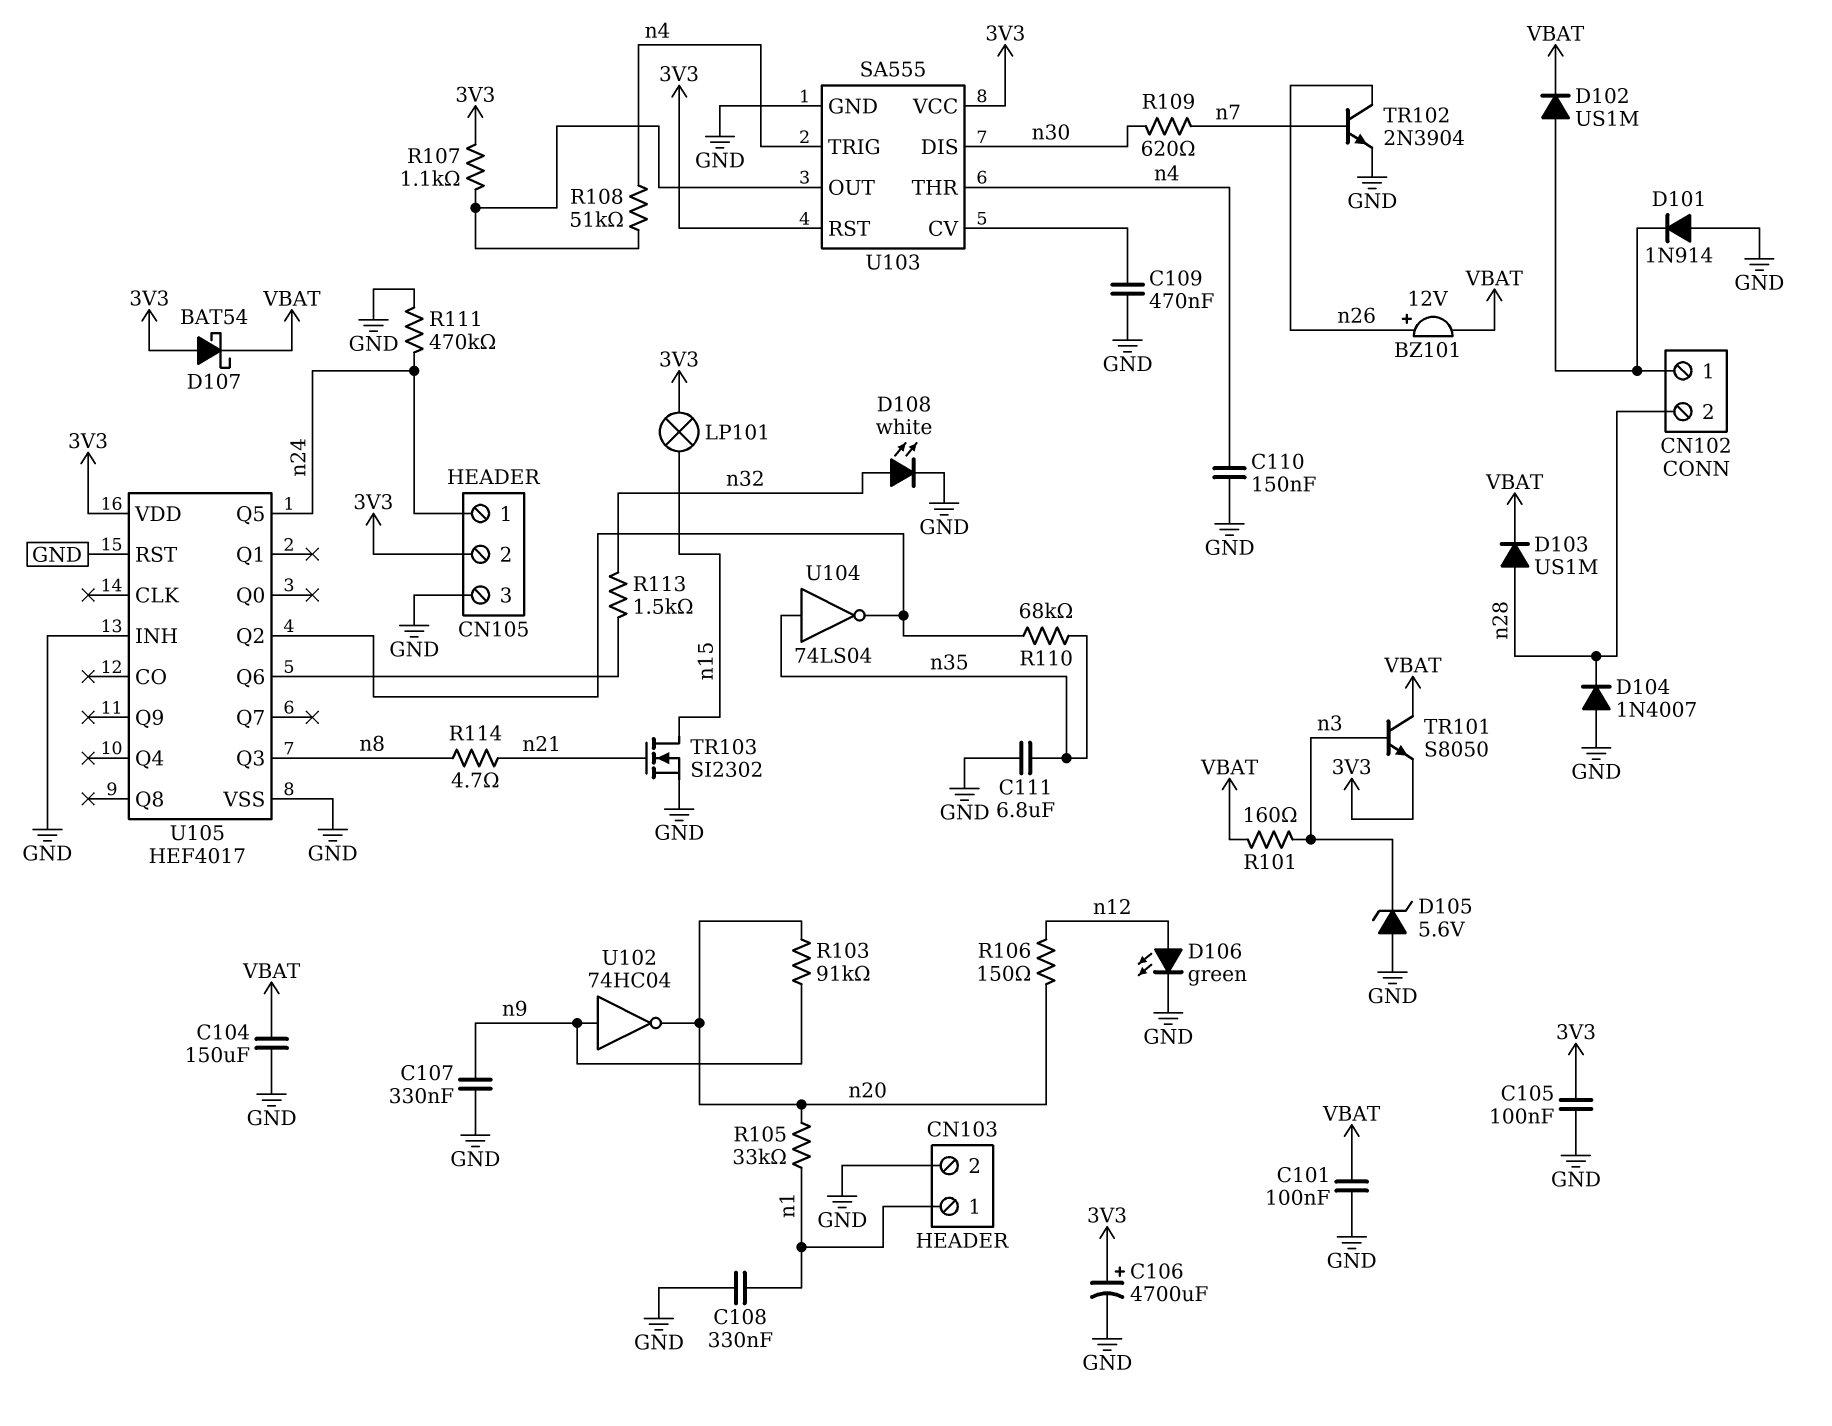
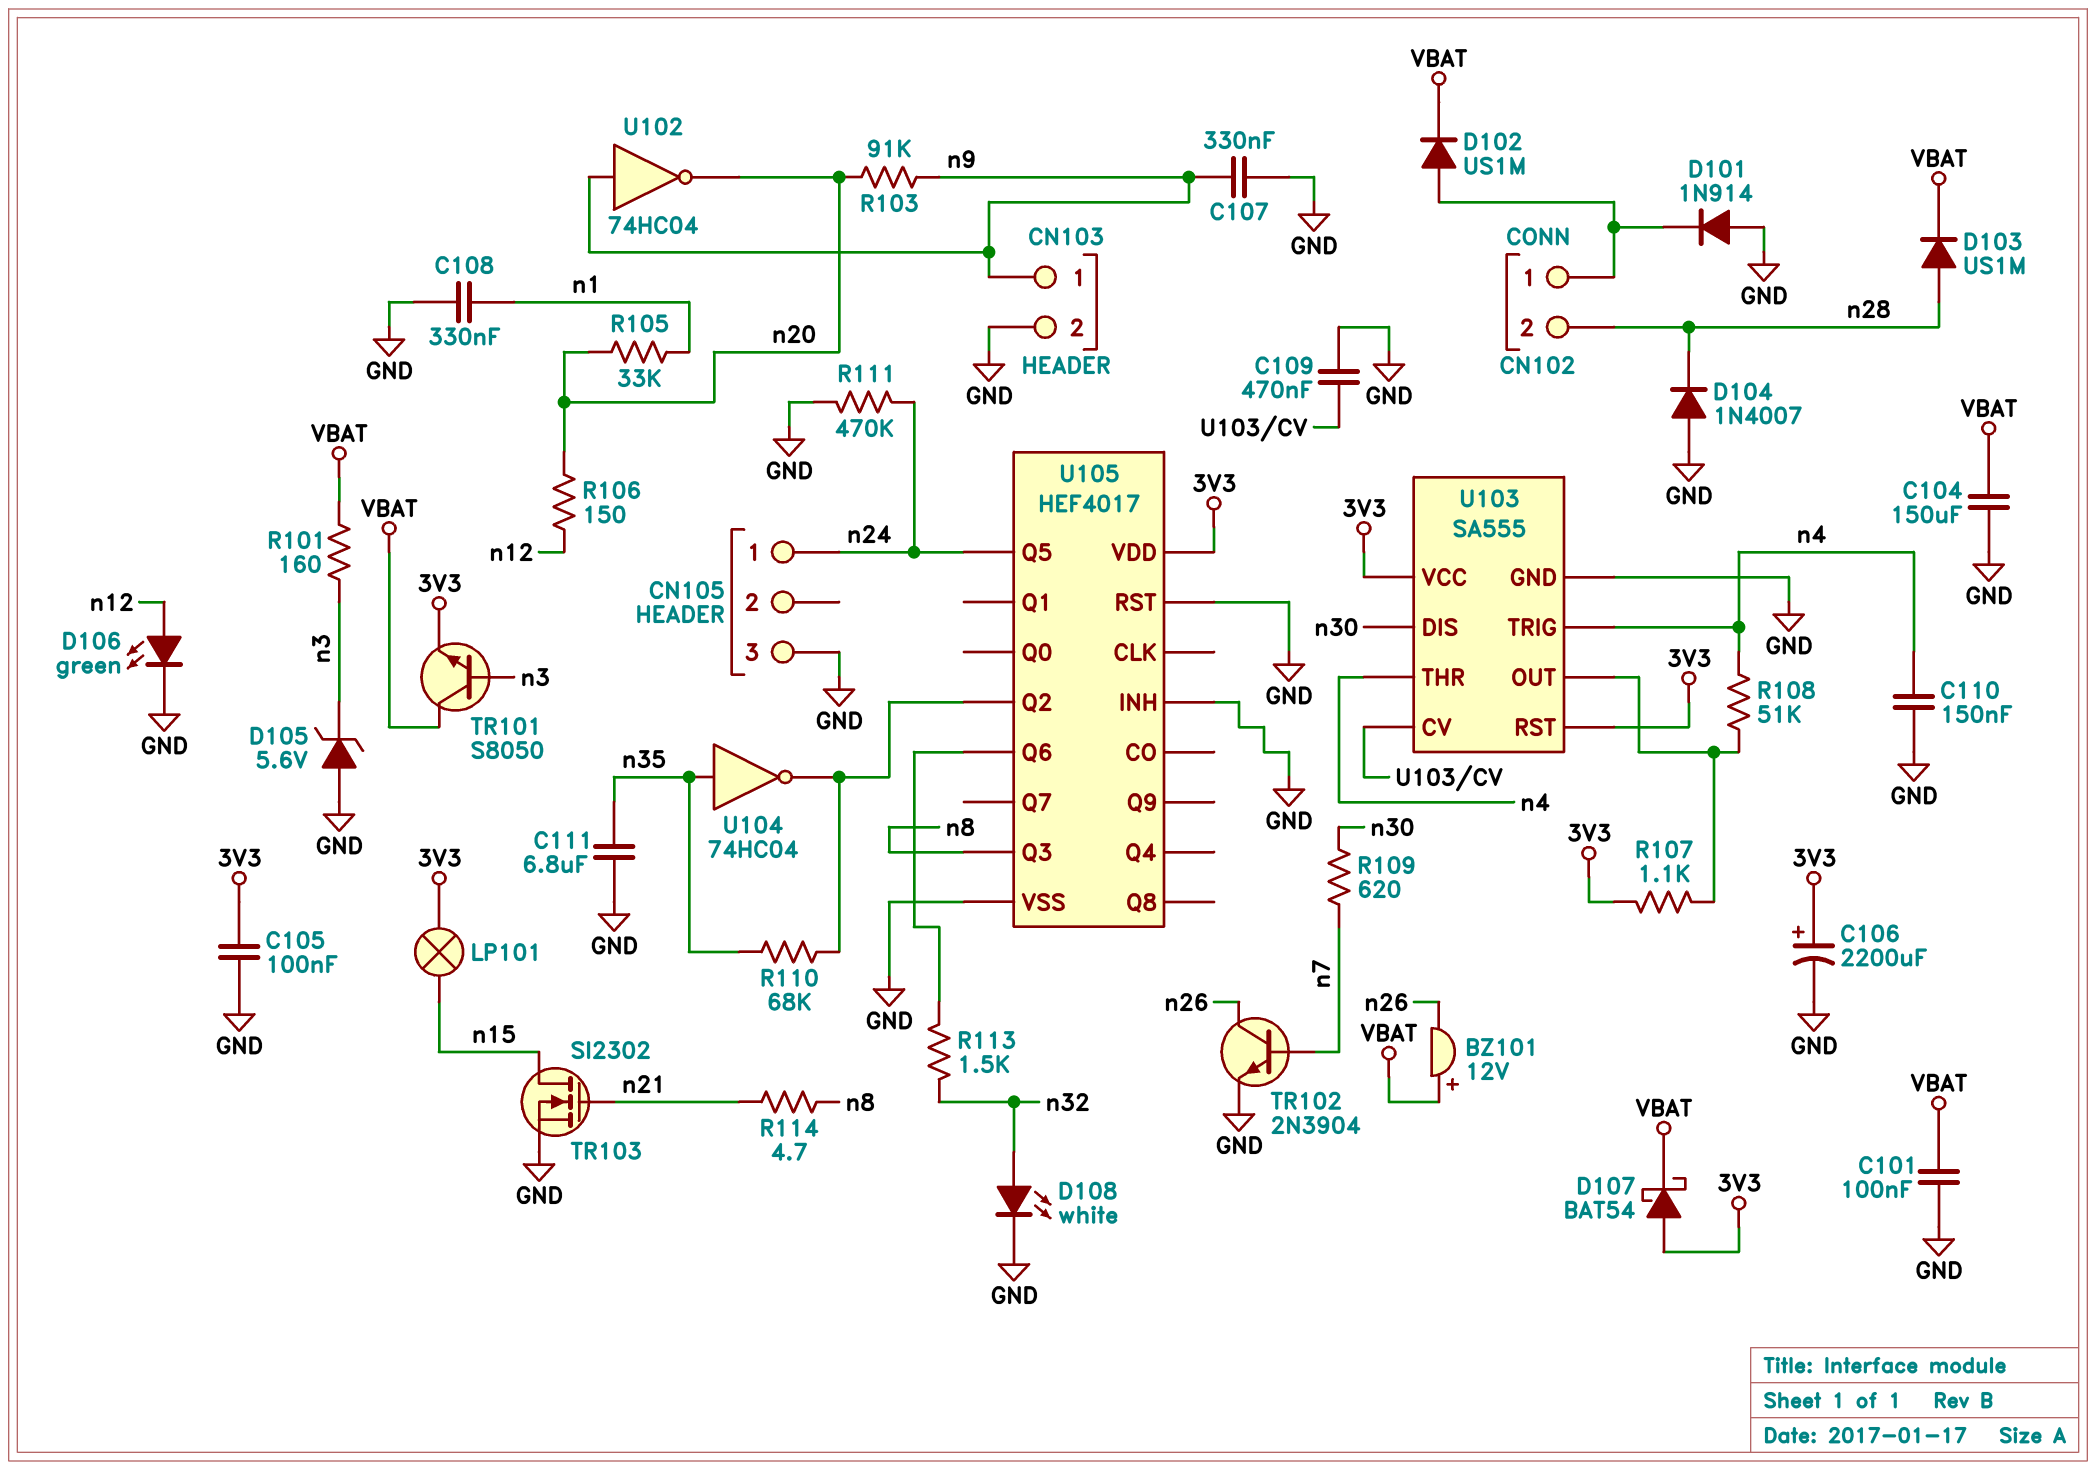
BZ101: buzzer 12V (plus n26, minus VBAT) -> buzzer 12V (plus VBAT, minus n26)
C106: 4700uF (plus 3V3, minus GND) -> 2200uF (plus 3V3, minus GND)
CN103 pin 1: n1 -> n9
CN105 pin 2: 3V3 -> none
U104: NOT 74LS04 (in n35, out U105/Q2) -> NOT 74HC04 (in n35, out U105/Q2)

